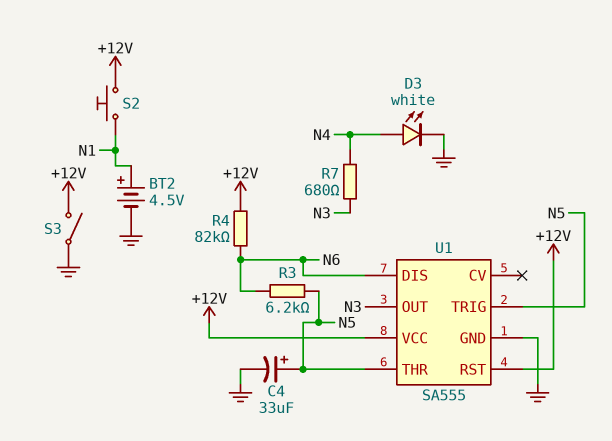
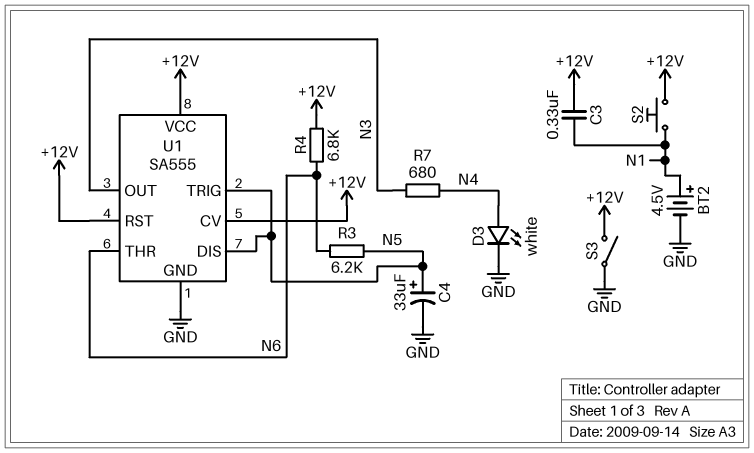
C3: none -> 330nF (+12V, N1)
R4: 82k (+12V, N6) -> 6.8k (+12V, N6)
U1 pin CV: none -> +12V
U1 pin DIS: N6 -> N5
U1 pin THR: N5 -> N6

